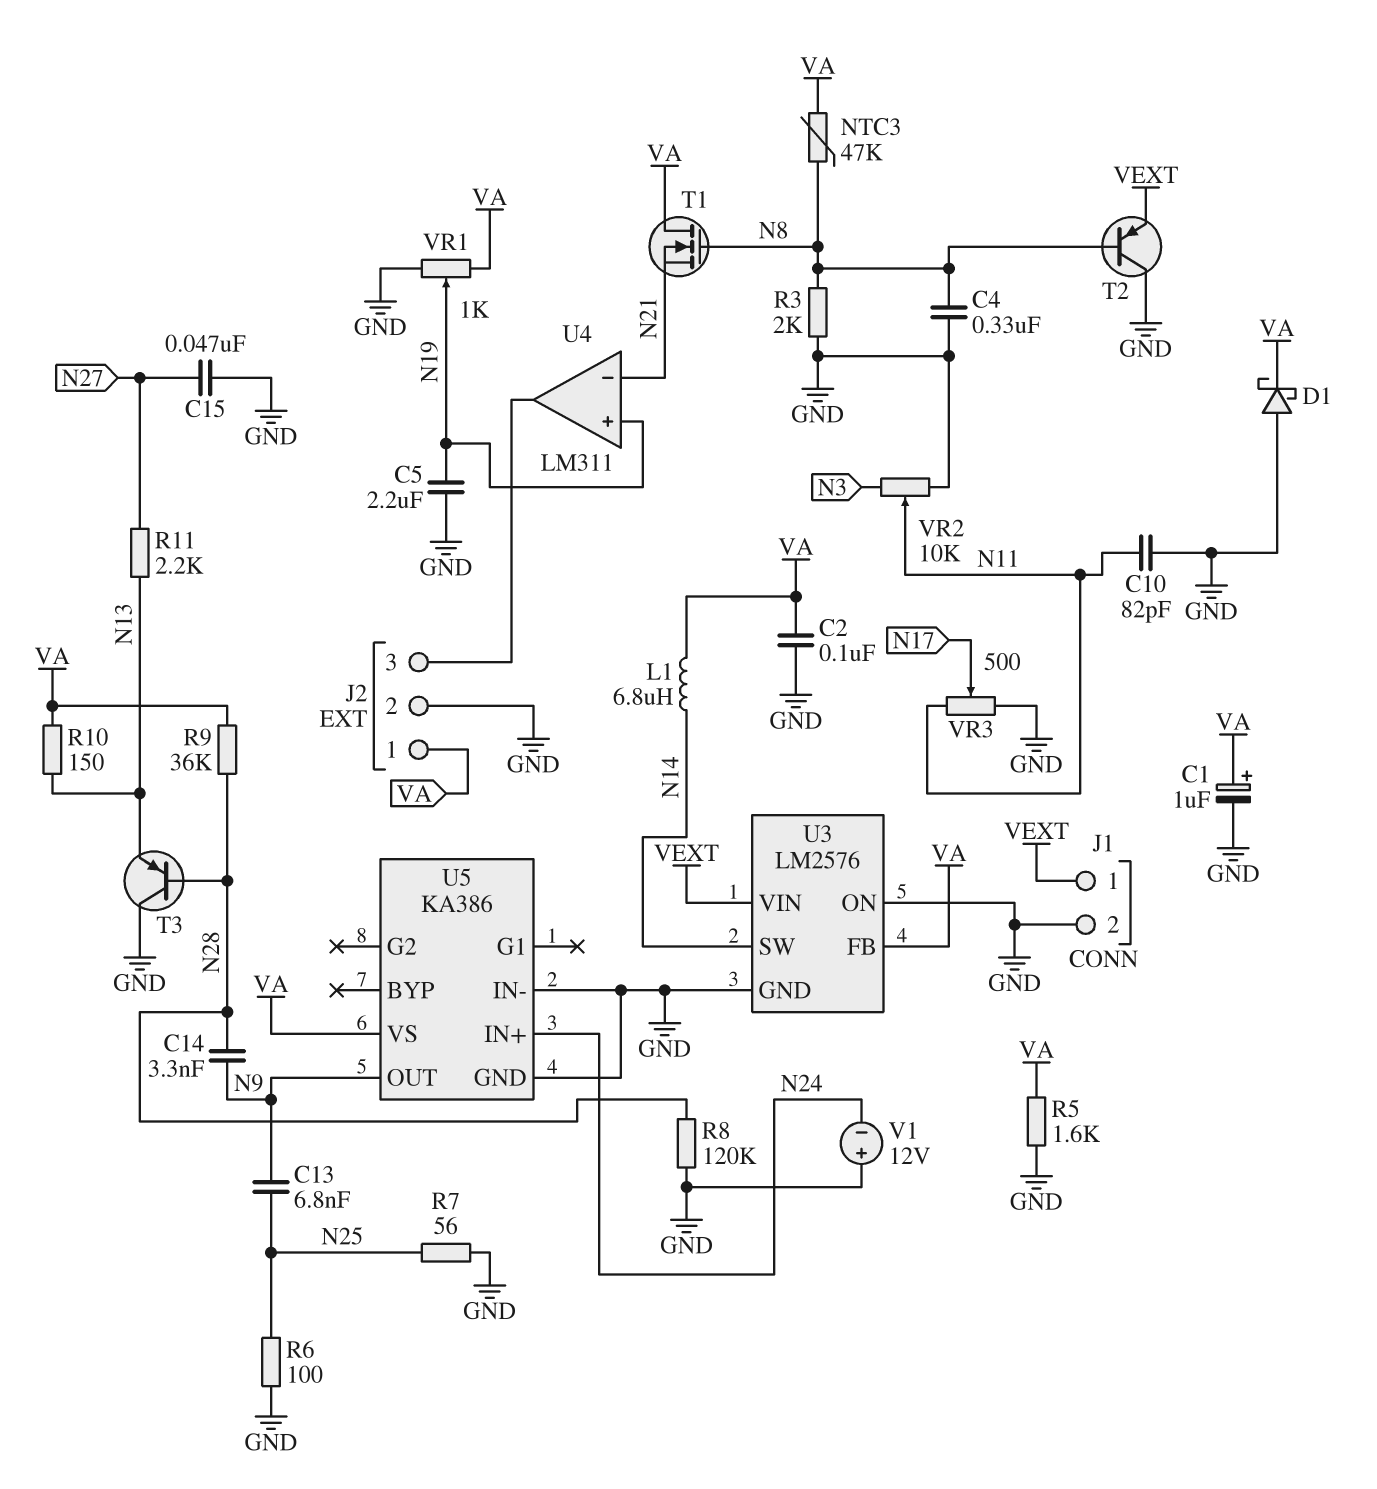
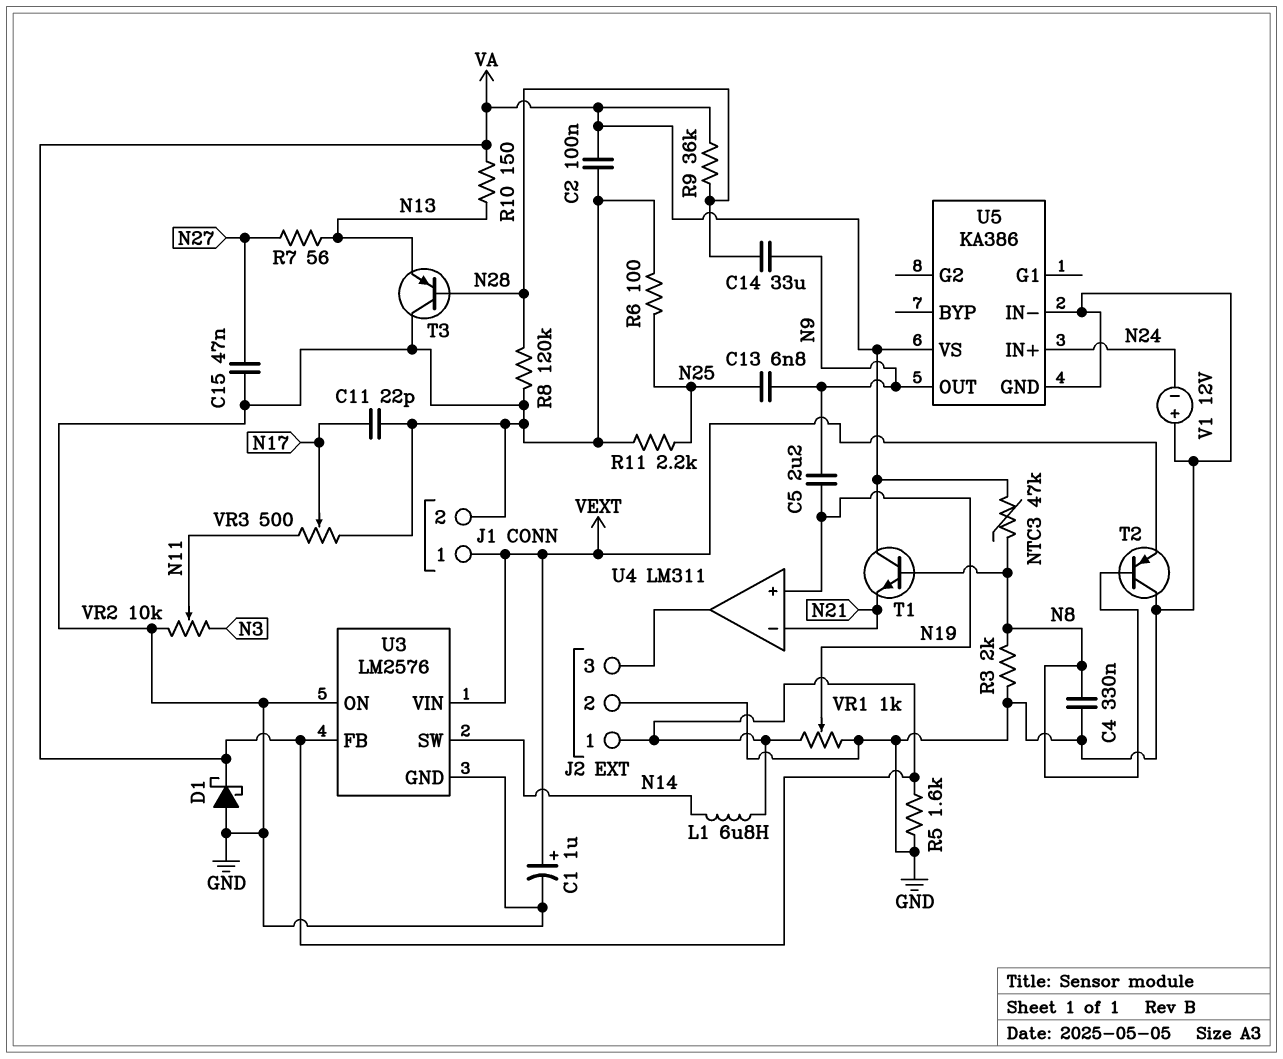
C1: 1uF (plus VA, minus GND) -> 1uF (plus VEXT, minus GND)
C5: 2.2uF (GND, N19) -> 2.2uF (N9, N19)
C10: 82pF (GND, N11) -> none
C11: none -> 22pF (GND, N17)
C14: 3.3nF (N9, N28) -> 33uF (N9, N28)
R7: 56 (GND, N25) -> 56 (N13, N27)
R11: 2.2k (N13, N27) -> 2.2k (GND, N25)
T1: NMOS (G N8, D VA, S N21) -> NPN (B N8, C VA, E N21)

